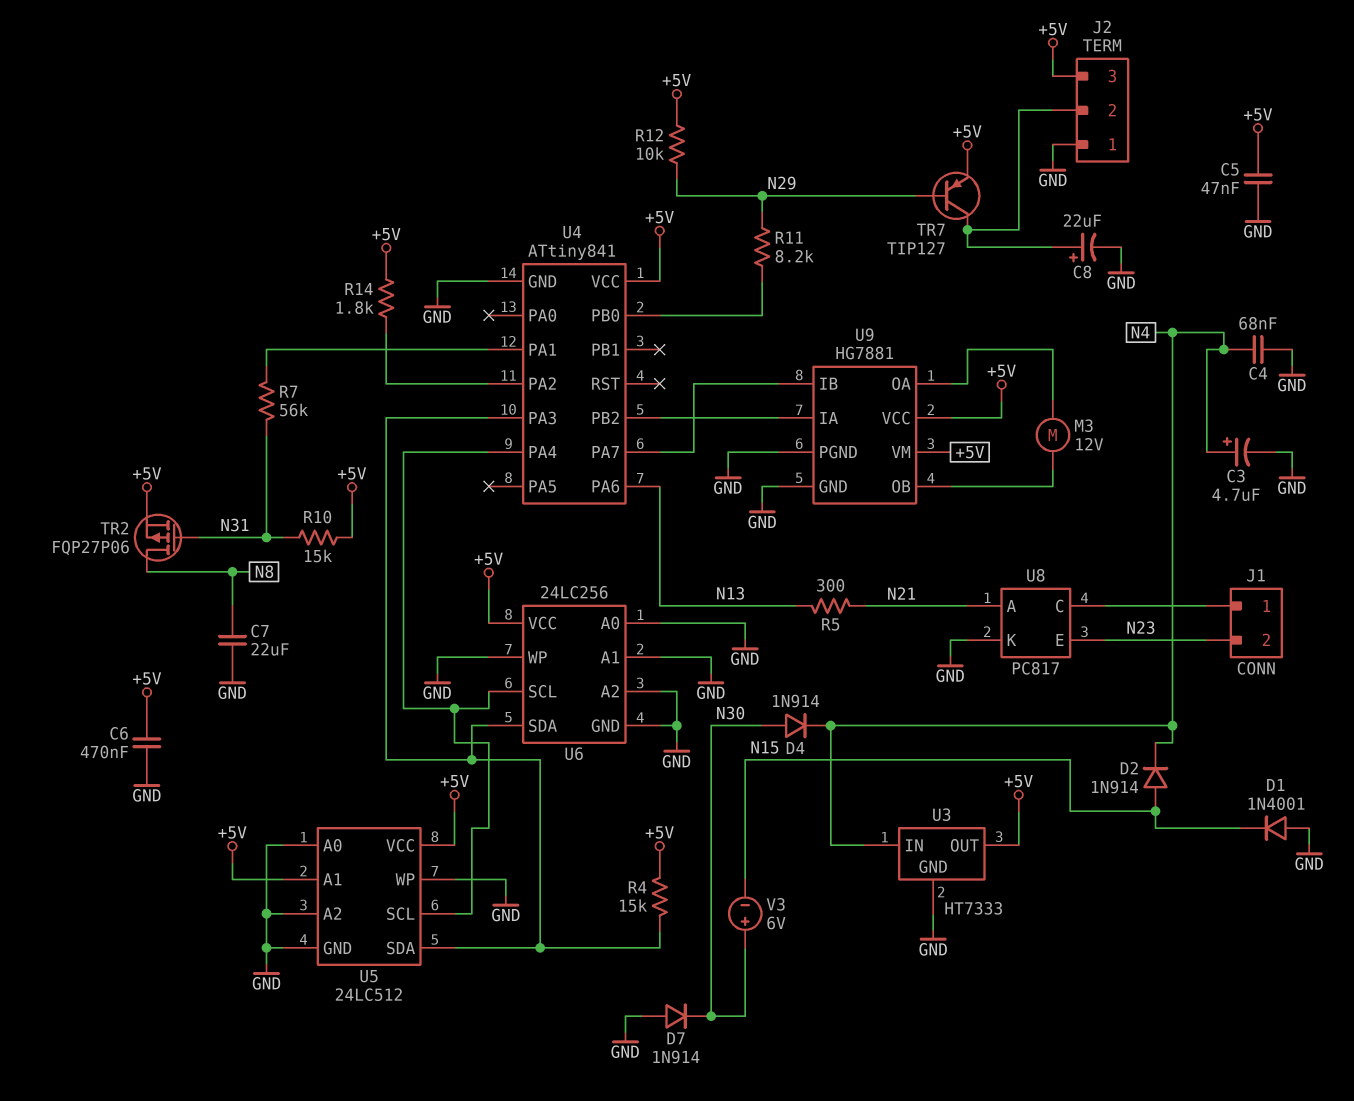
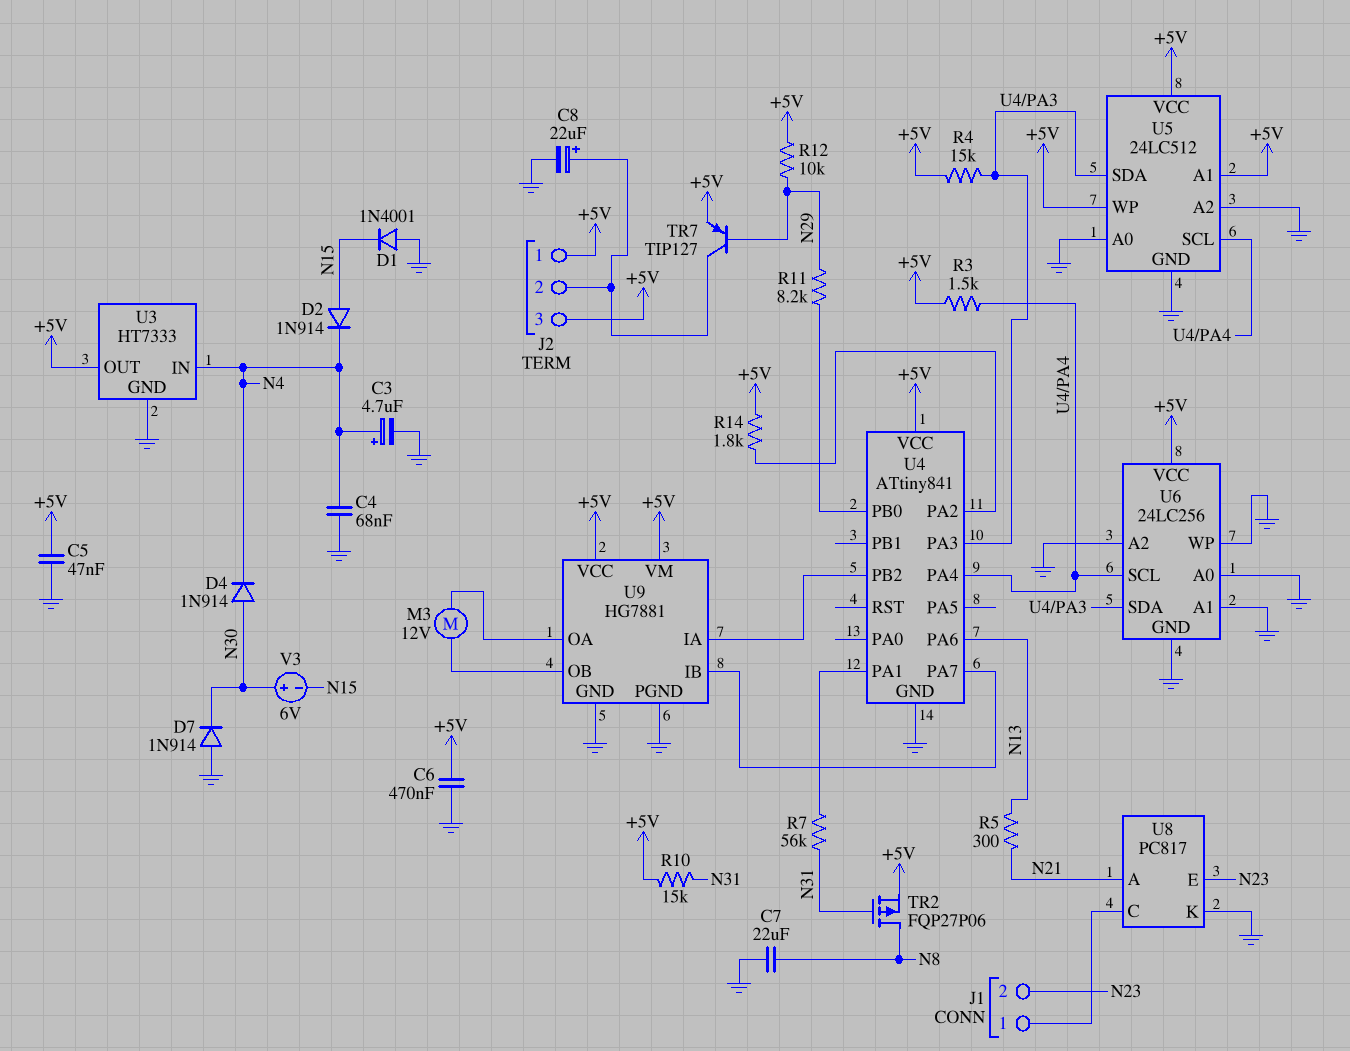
J2 pin 1: GND -> +5V
R3: none -> 1.5k (+5V, U4/PA4)
U5 pin WP: GND -> +5V

